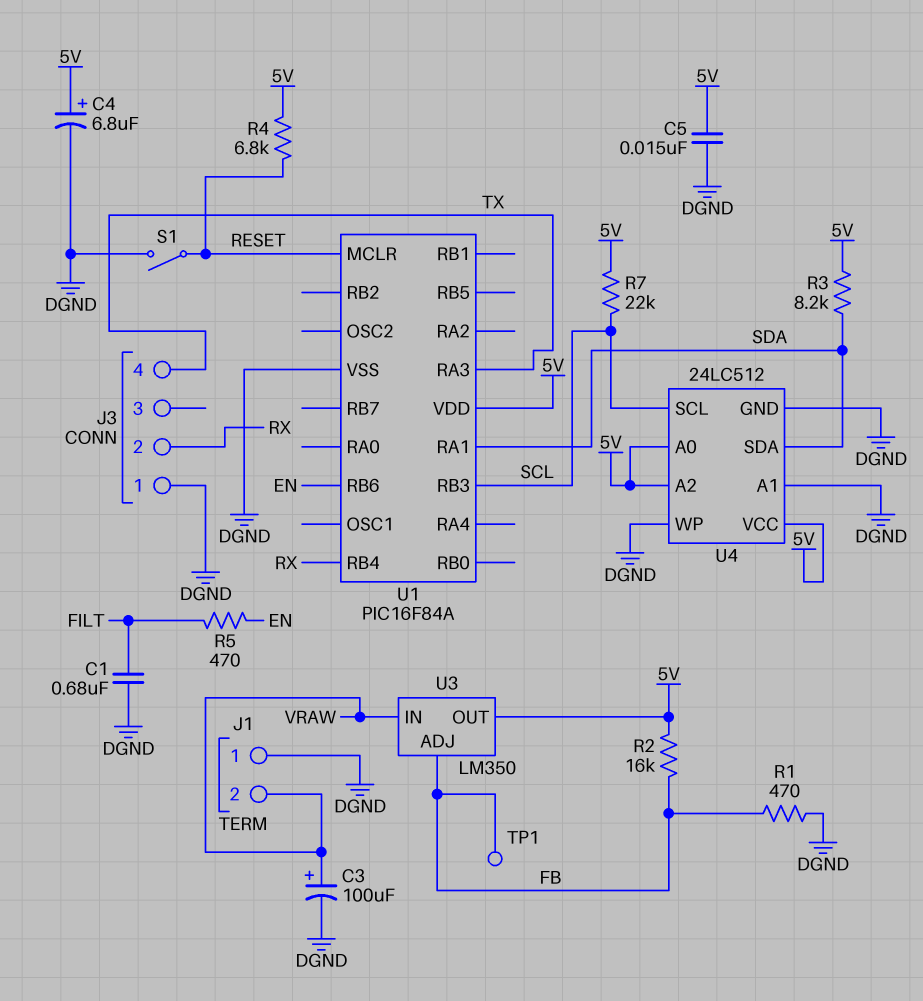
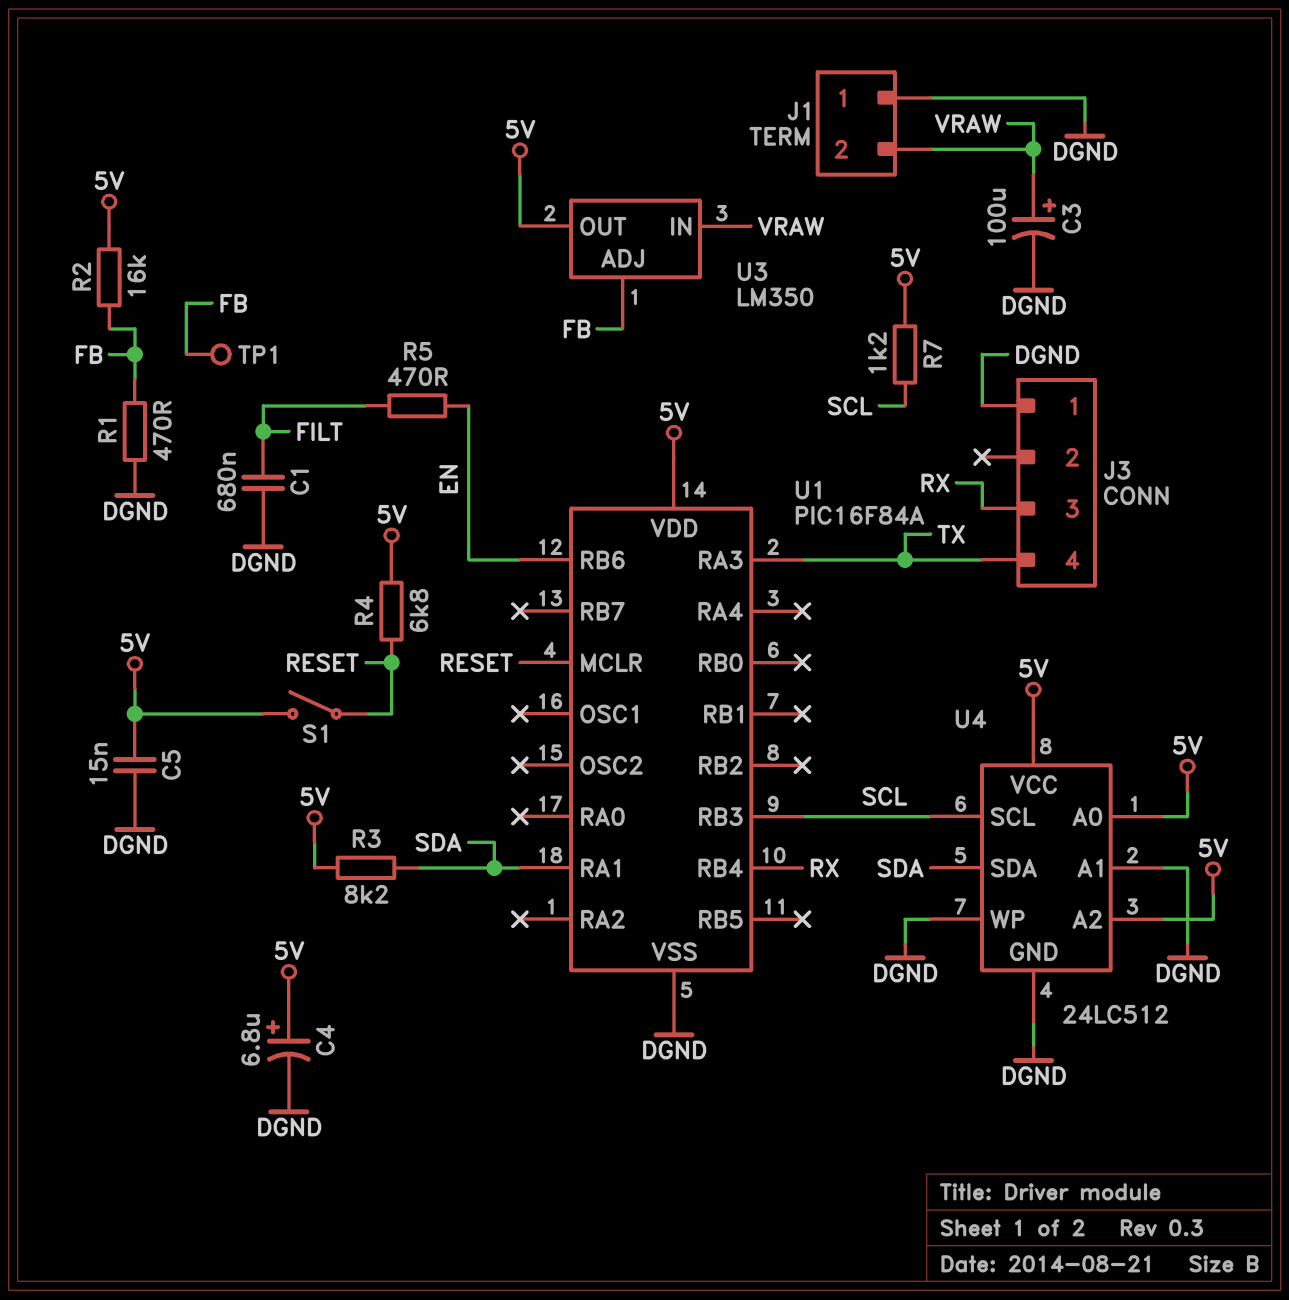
J3 pin 2: RX -> none
J3 pin 3: none -> RX
R7: 22k (5V, SCL) -> 1.2k (5V, SCL)
S1: switch (DGND, RESET) -> switch (5V, RESET)

